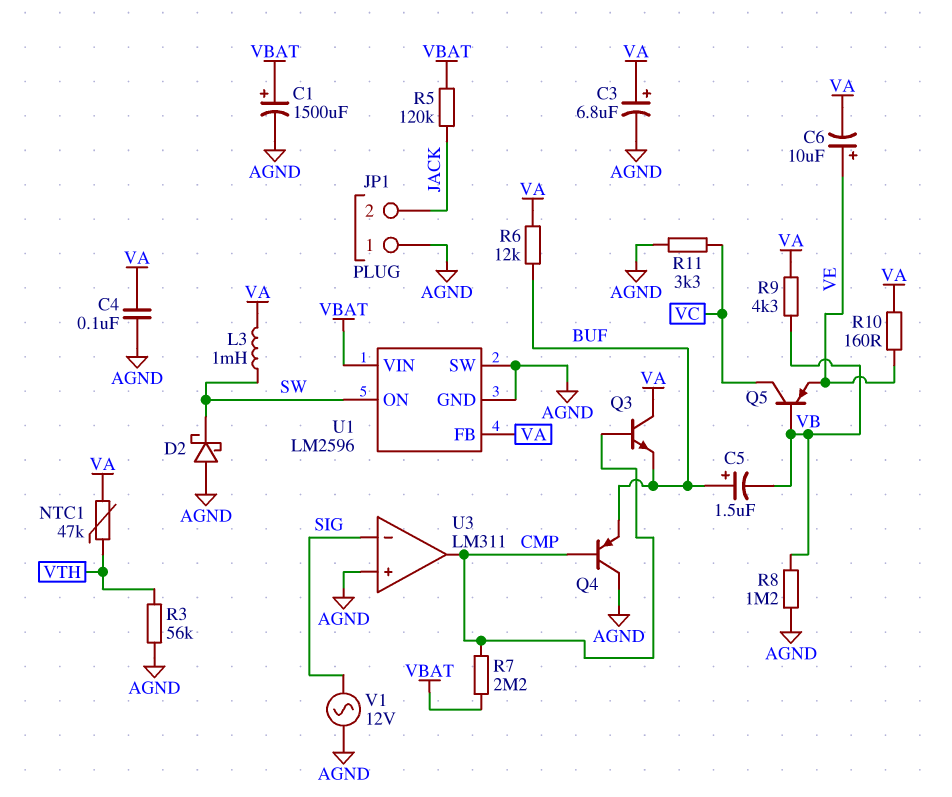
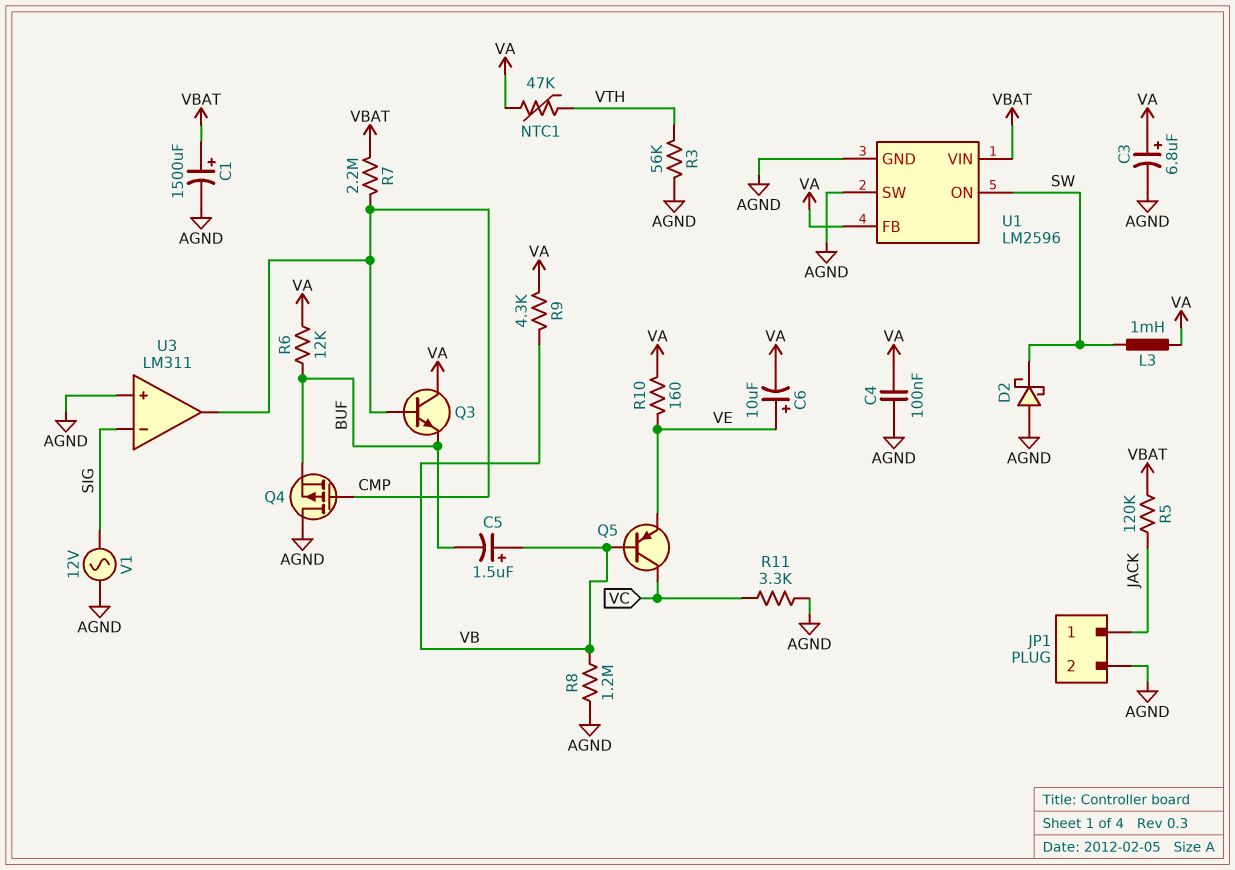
C5: 1.5uF (plus BUF, minus VB) -> 1.5uF (plus VB, minus BUF)
JP1 pin 1: AGND -> JACK
JP1 pin 2: JACK -> AGND
Q4: PNP (B CMP, C AGND, E BUF) -> PMOS (G CMP, D AGND, S BUF)

